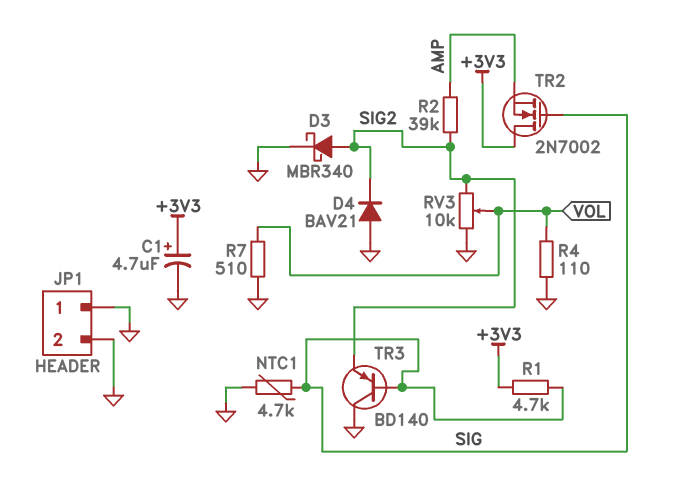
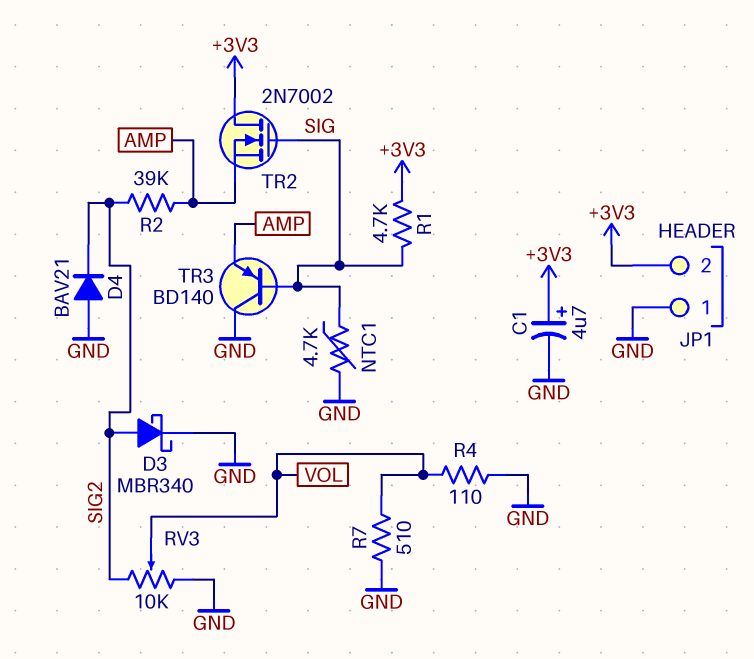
JP1 pin 2: GND -> +3V3
TR3: PNP BD140 (B SIG, C GND, E SIG2) -> PNP BD140 (B SIG, C GND, E AMP)

